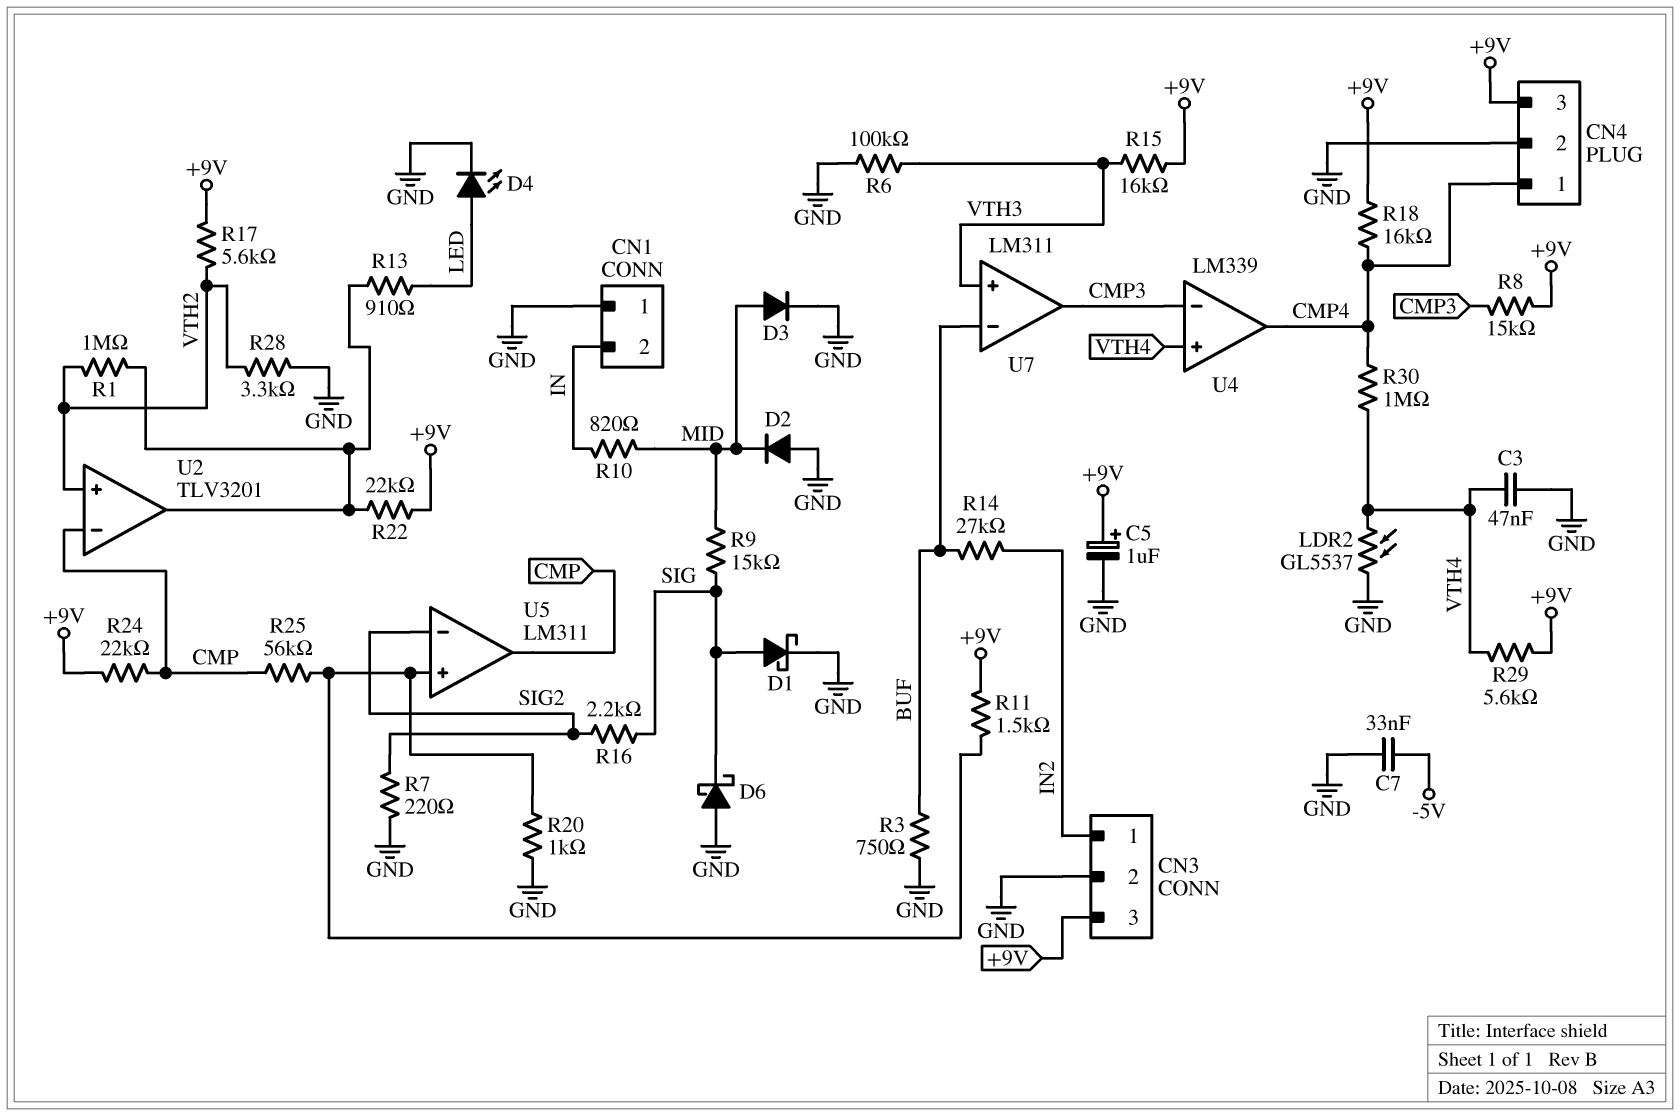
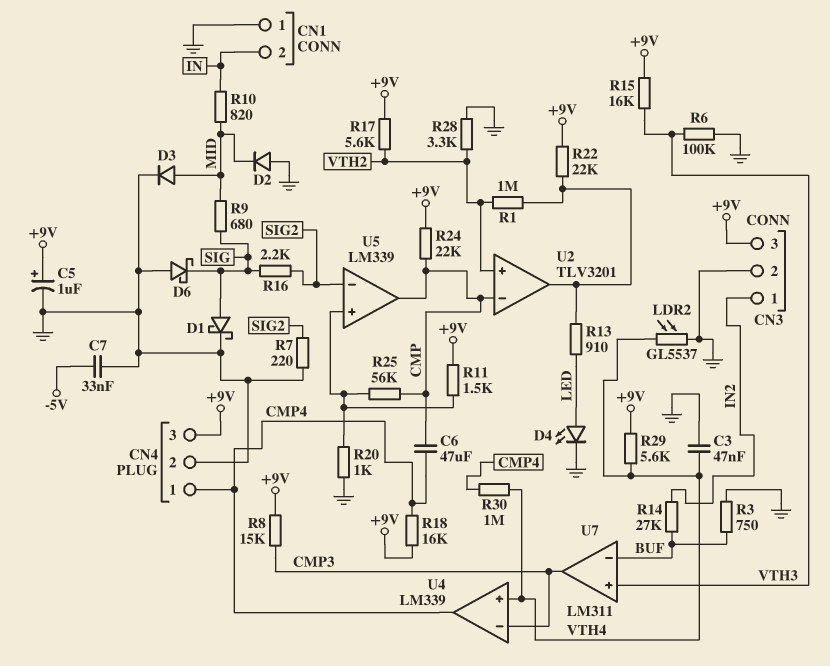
C6: none -> 47uF (CMP, CMP4)
R9: 15k (MID, SIG) -> 680 (MID, SIG)
U5: LM311 -> LM339

